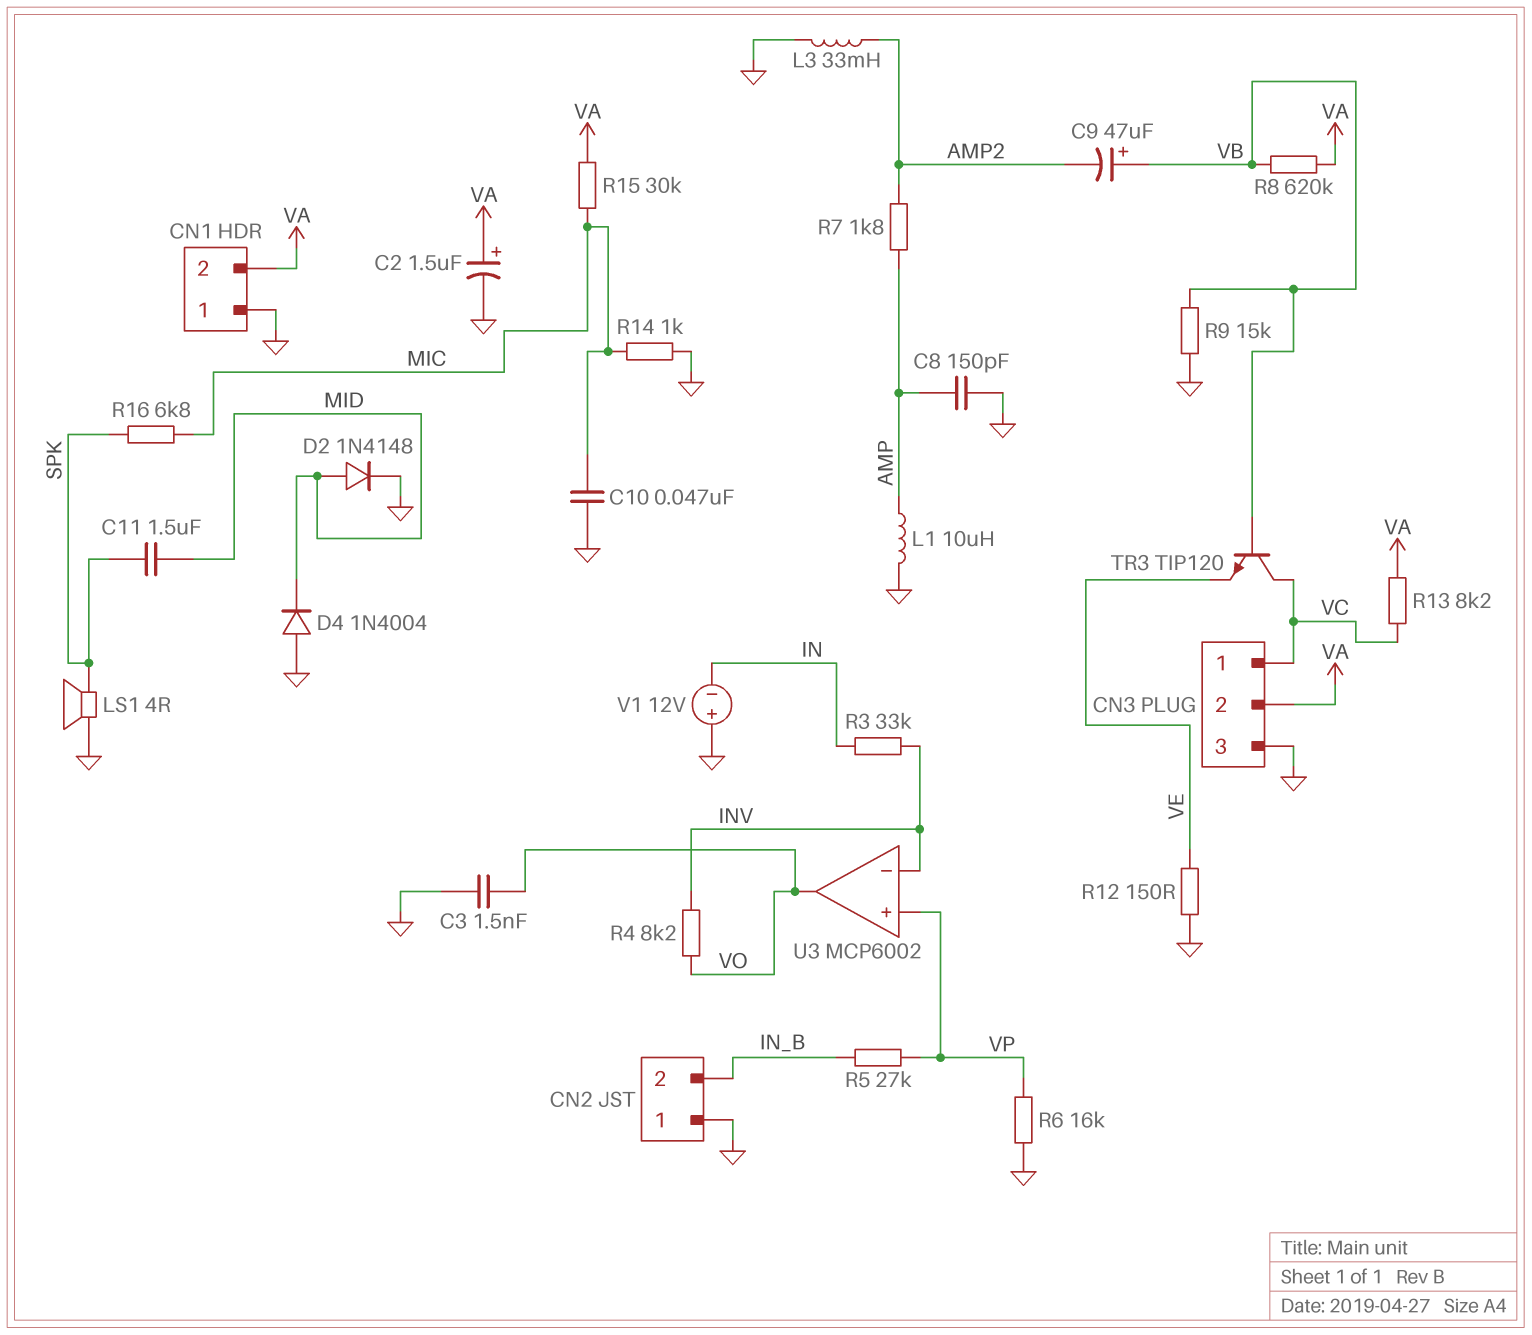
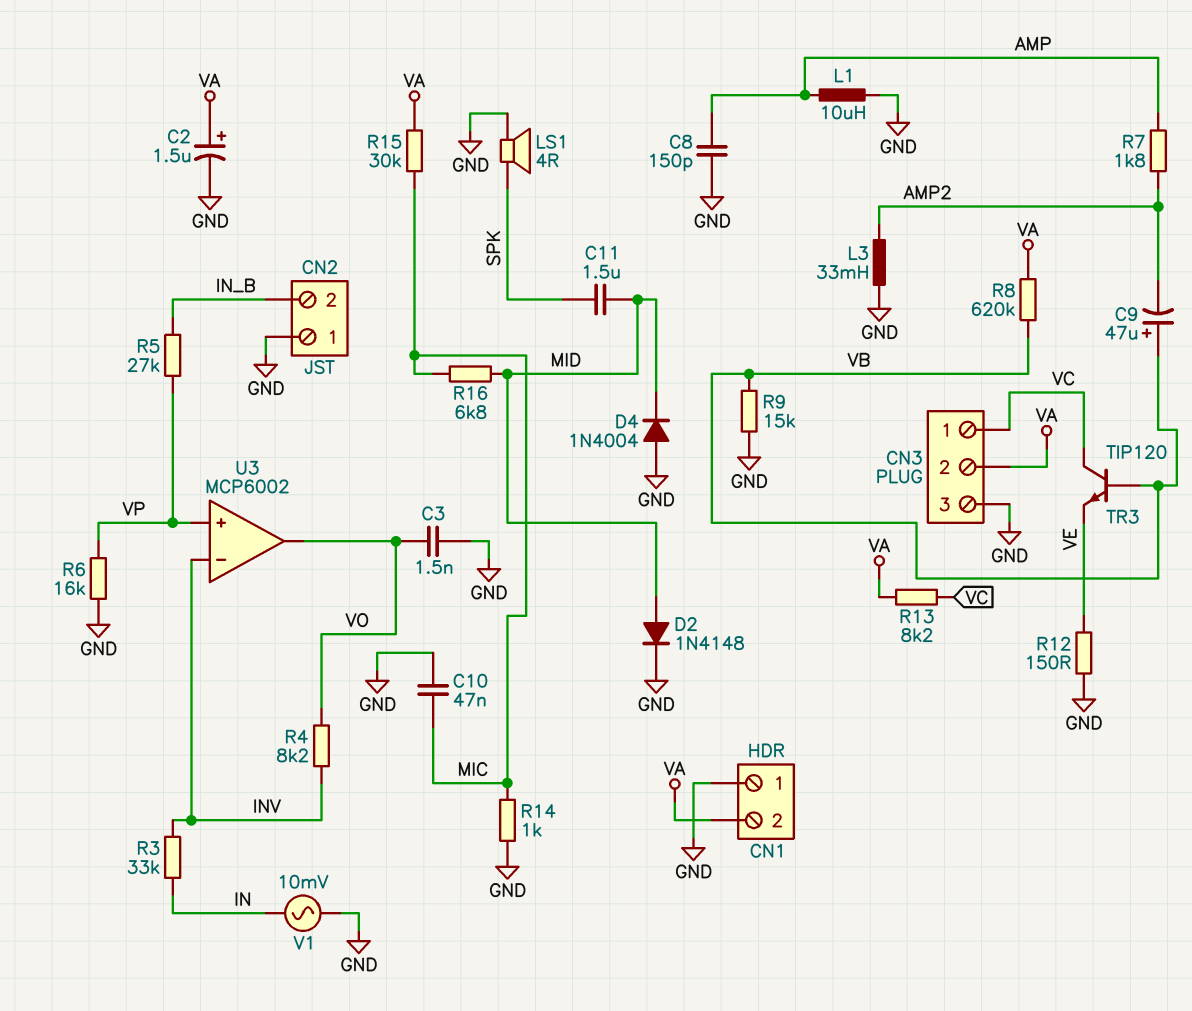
R16: 6.8k (MIC, SPK) -> 6.8k (MIC, MID)
V1: 12V (plus GND, minus IN) -> AC 10mV (GND, IN)

